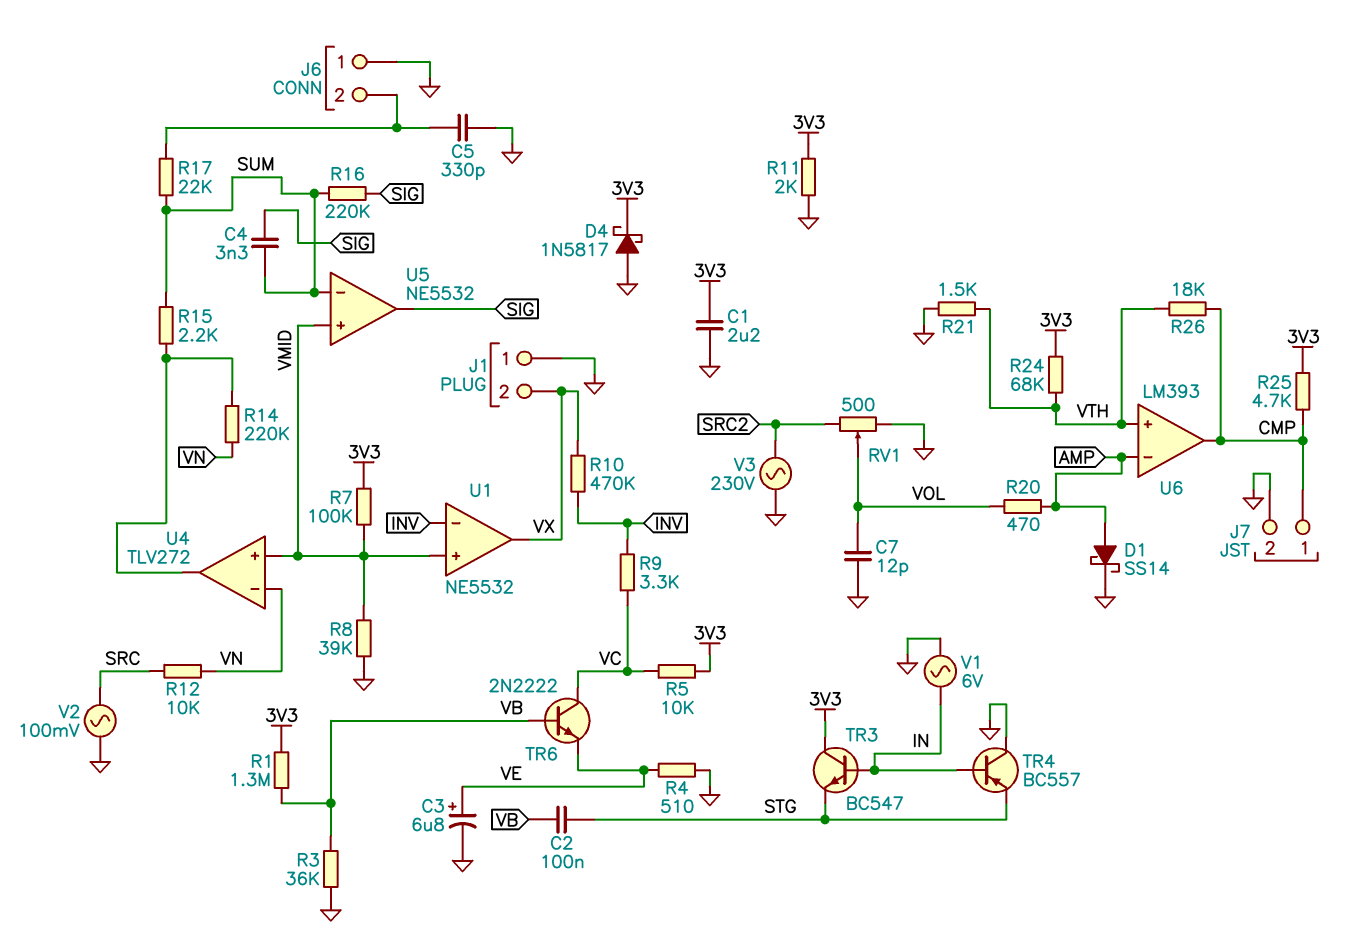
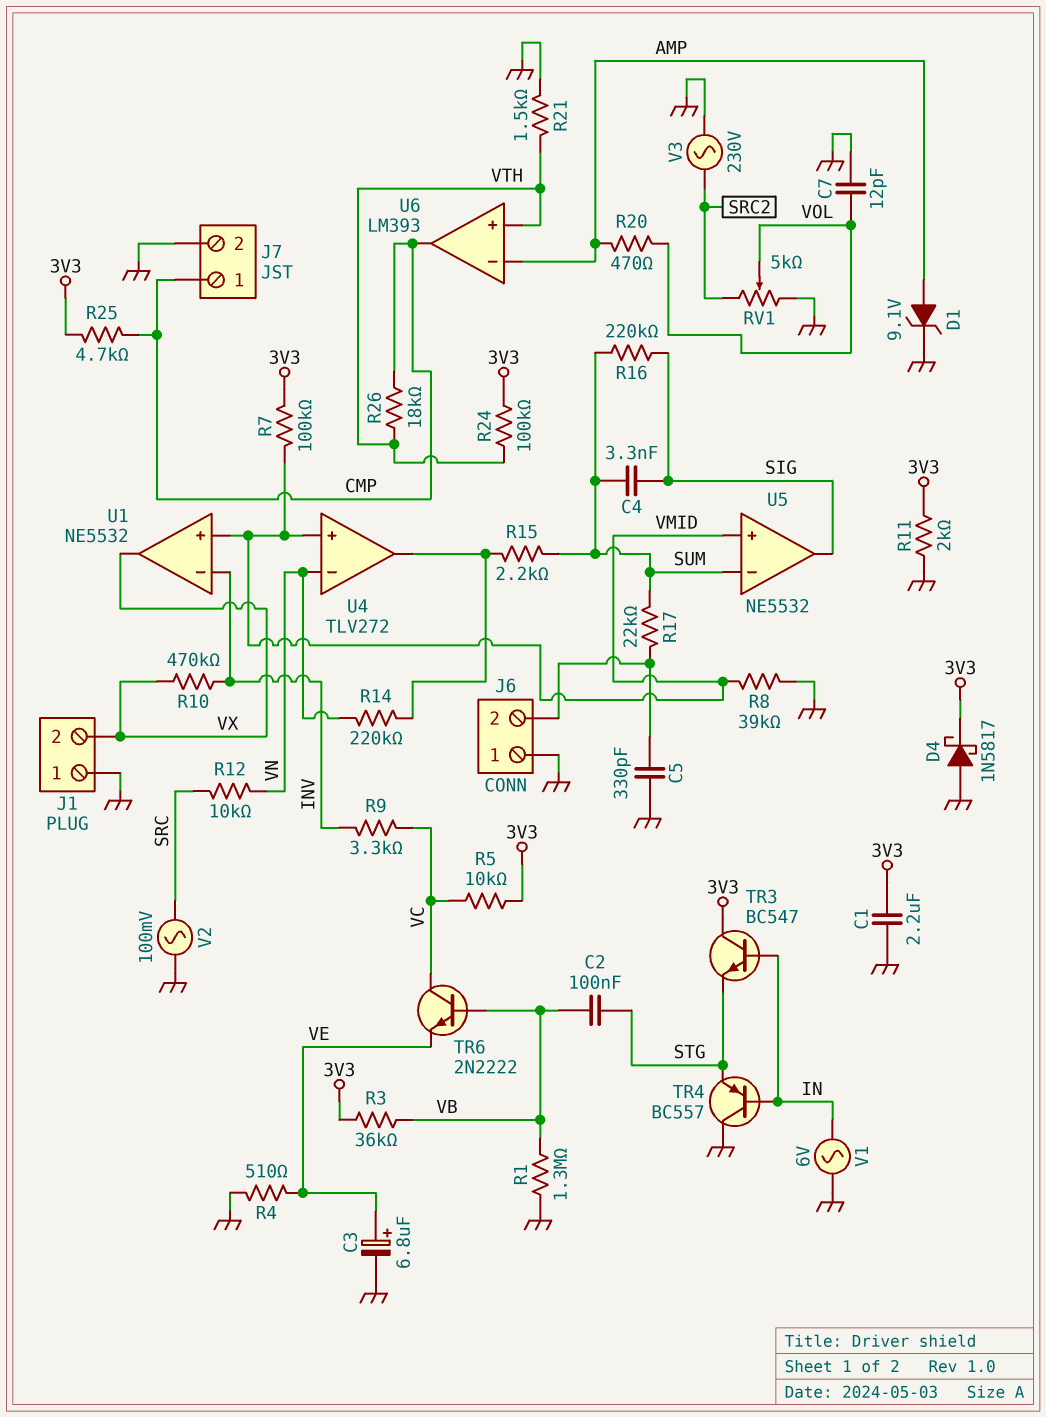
D1: schottky SS14 (A AMP, K GND) -> zener 9.1V (A AMP, K GND)
R1: 1.3M (3V3, VB) -> 1.3M (GND, VB)
R3: 36k (GND, VB) -> 36k (3V3, VB)
R24: 68k (3V3, VTH) -> 100k (3V3, VTH)
RV1: 500 (GND, SRC2, wiper VOL) -> 5k (GND, SRC2, wiper VOL)

